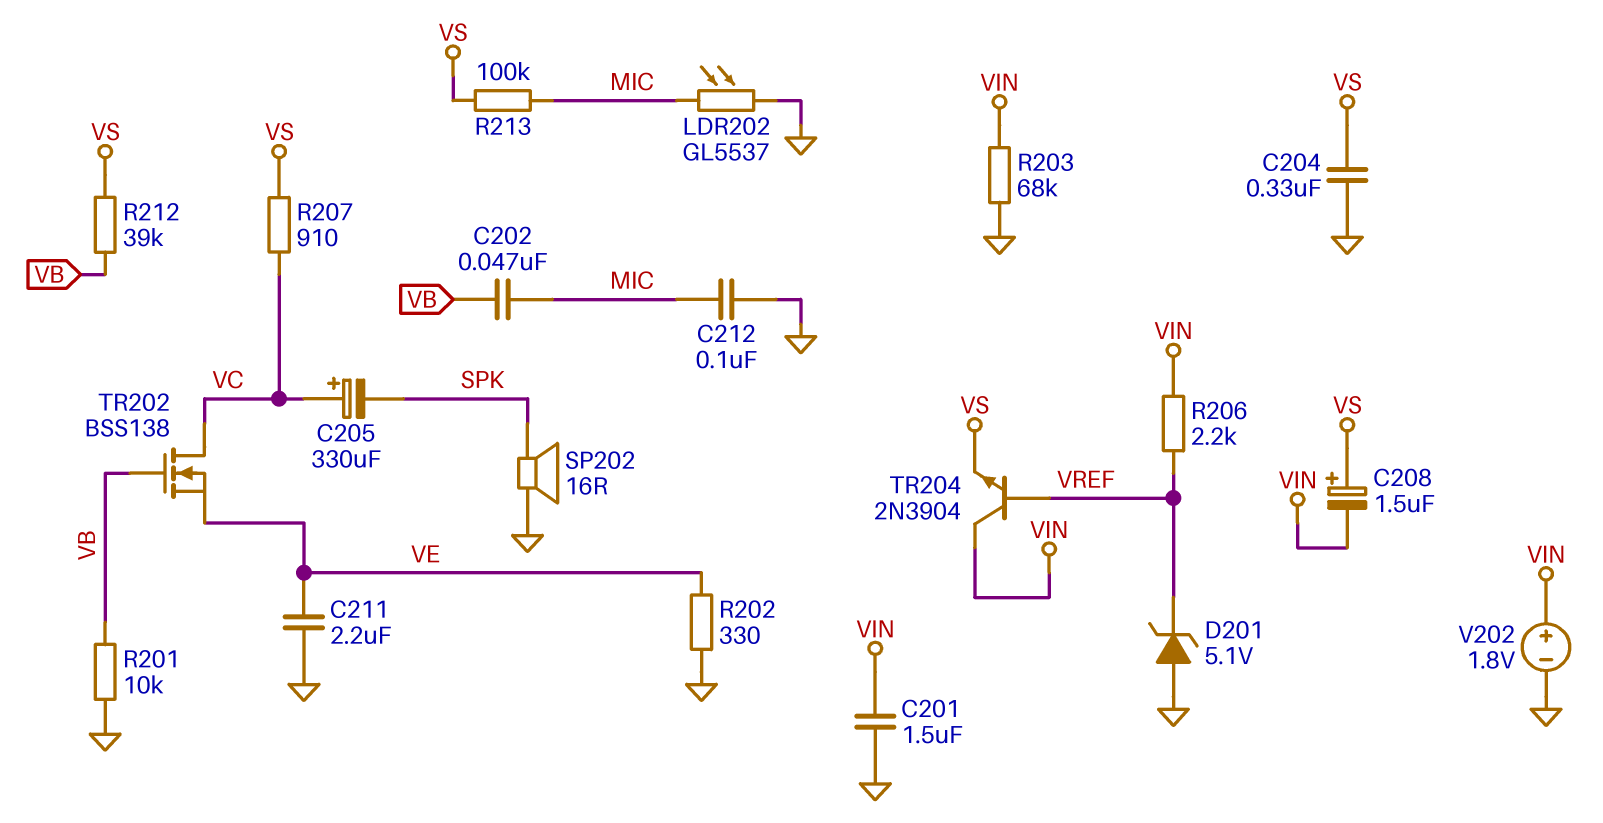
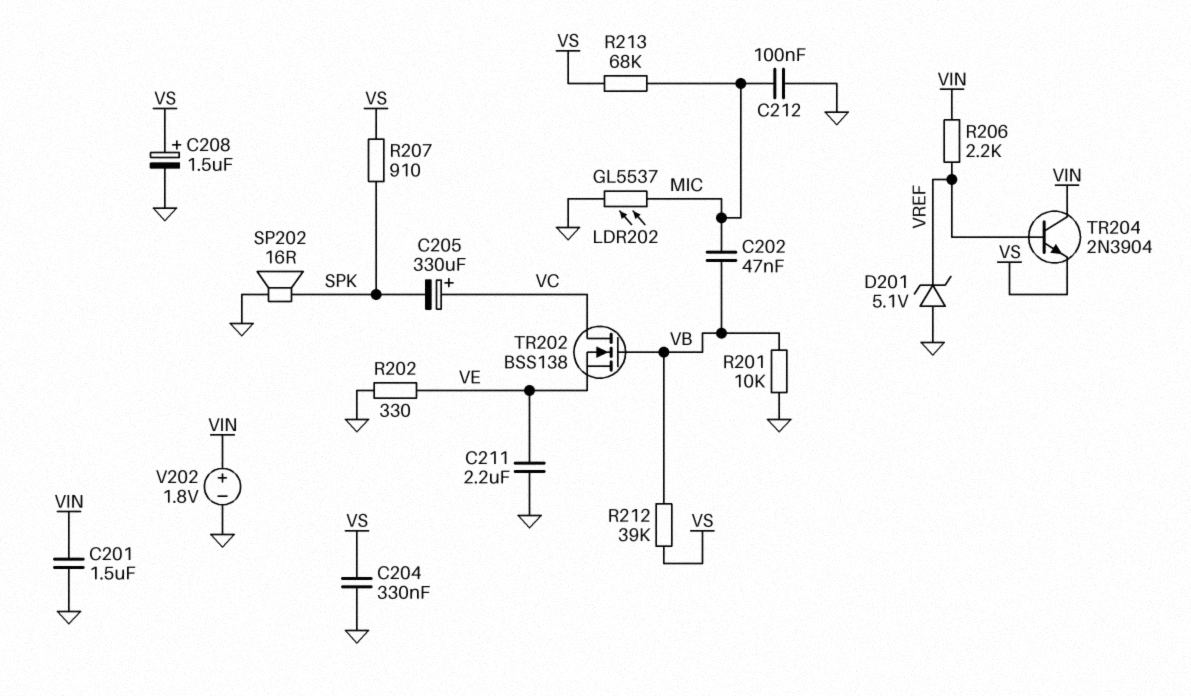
C208: 1.5uF (plus VS, minus VIN) -> 1.5uF (plus VS, minus GND)
R203: 68k (GND, VIN) -> none
R207: 910 (VC, VS) -> 910 (SPK, VS)
R213: 100k (MIC, VS) -> 68k (MIC, VS)

